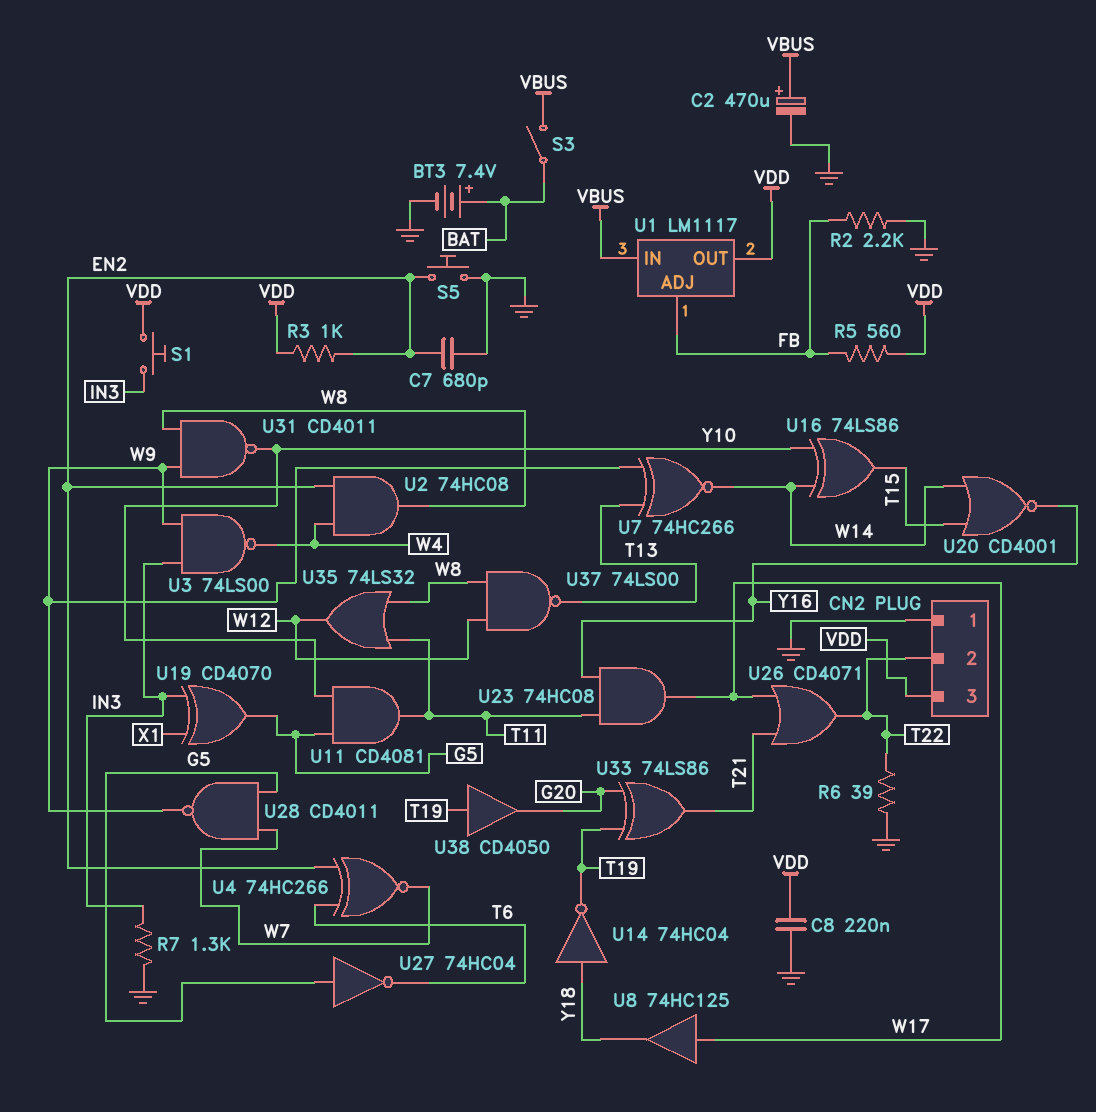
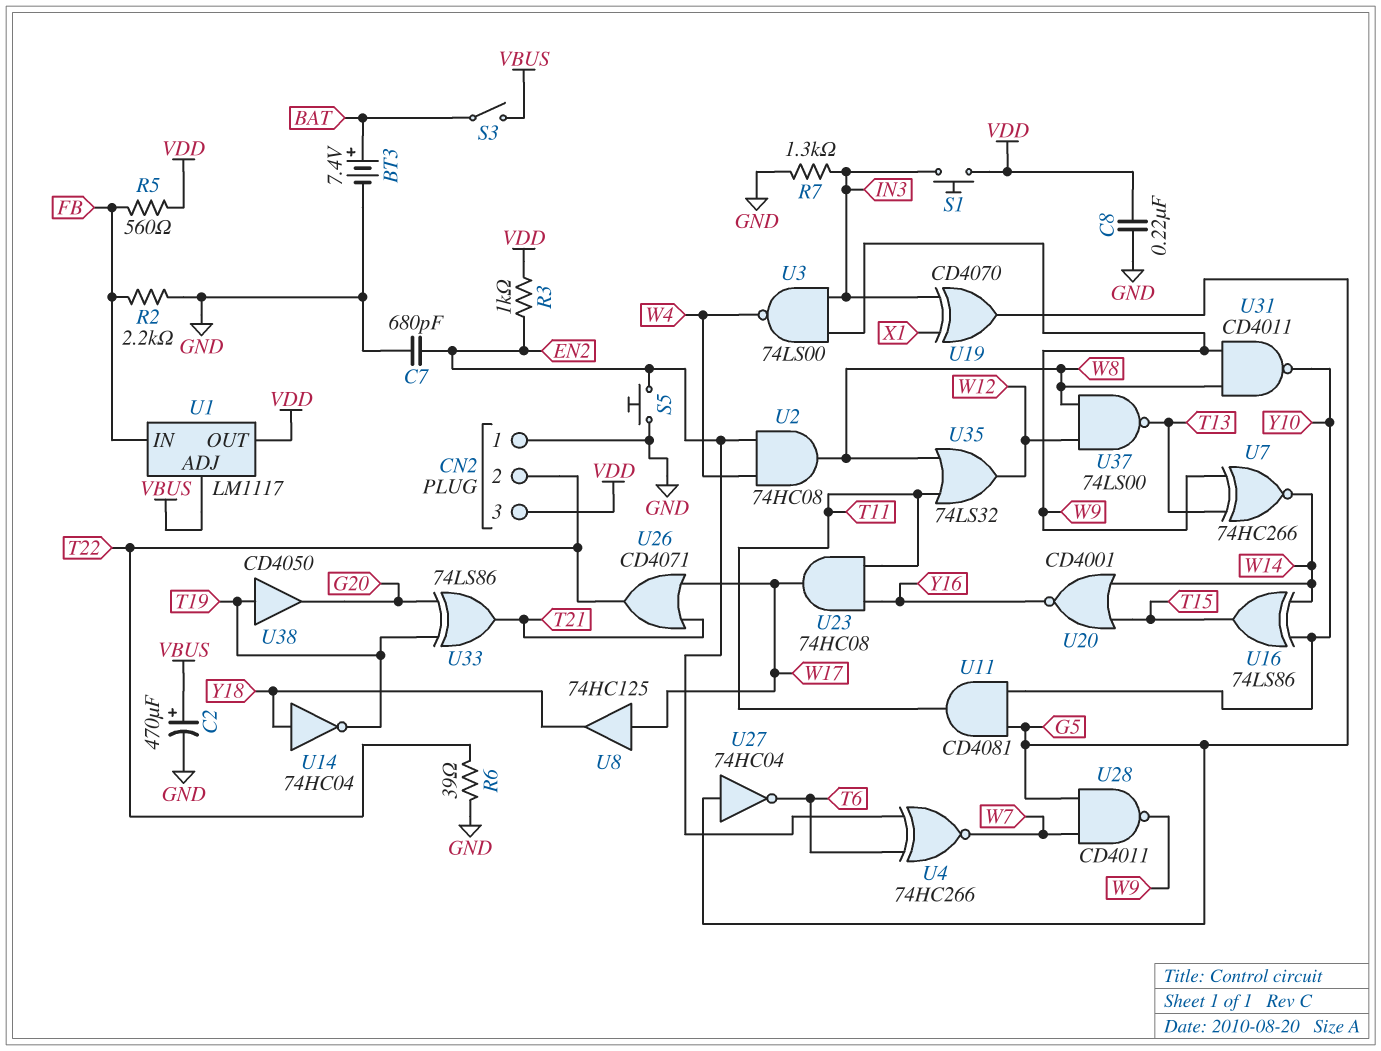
U1 pin ADJ: FB -> VBUS
U1 pin IN: VBUS -> FB

